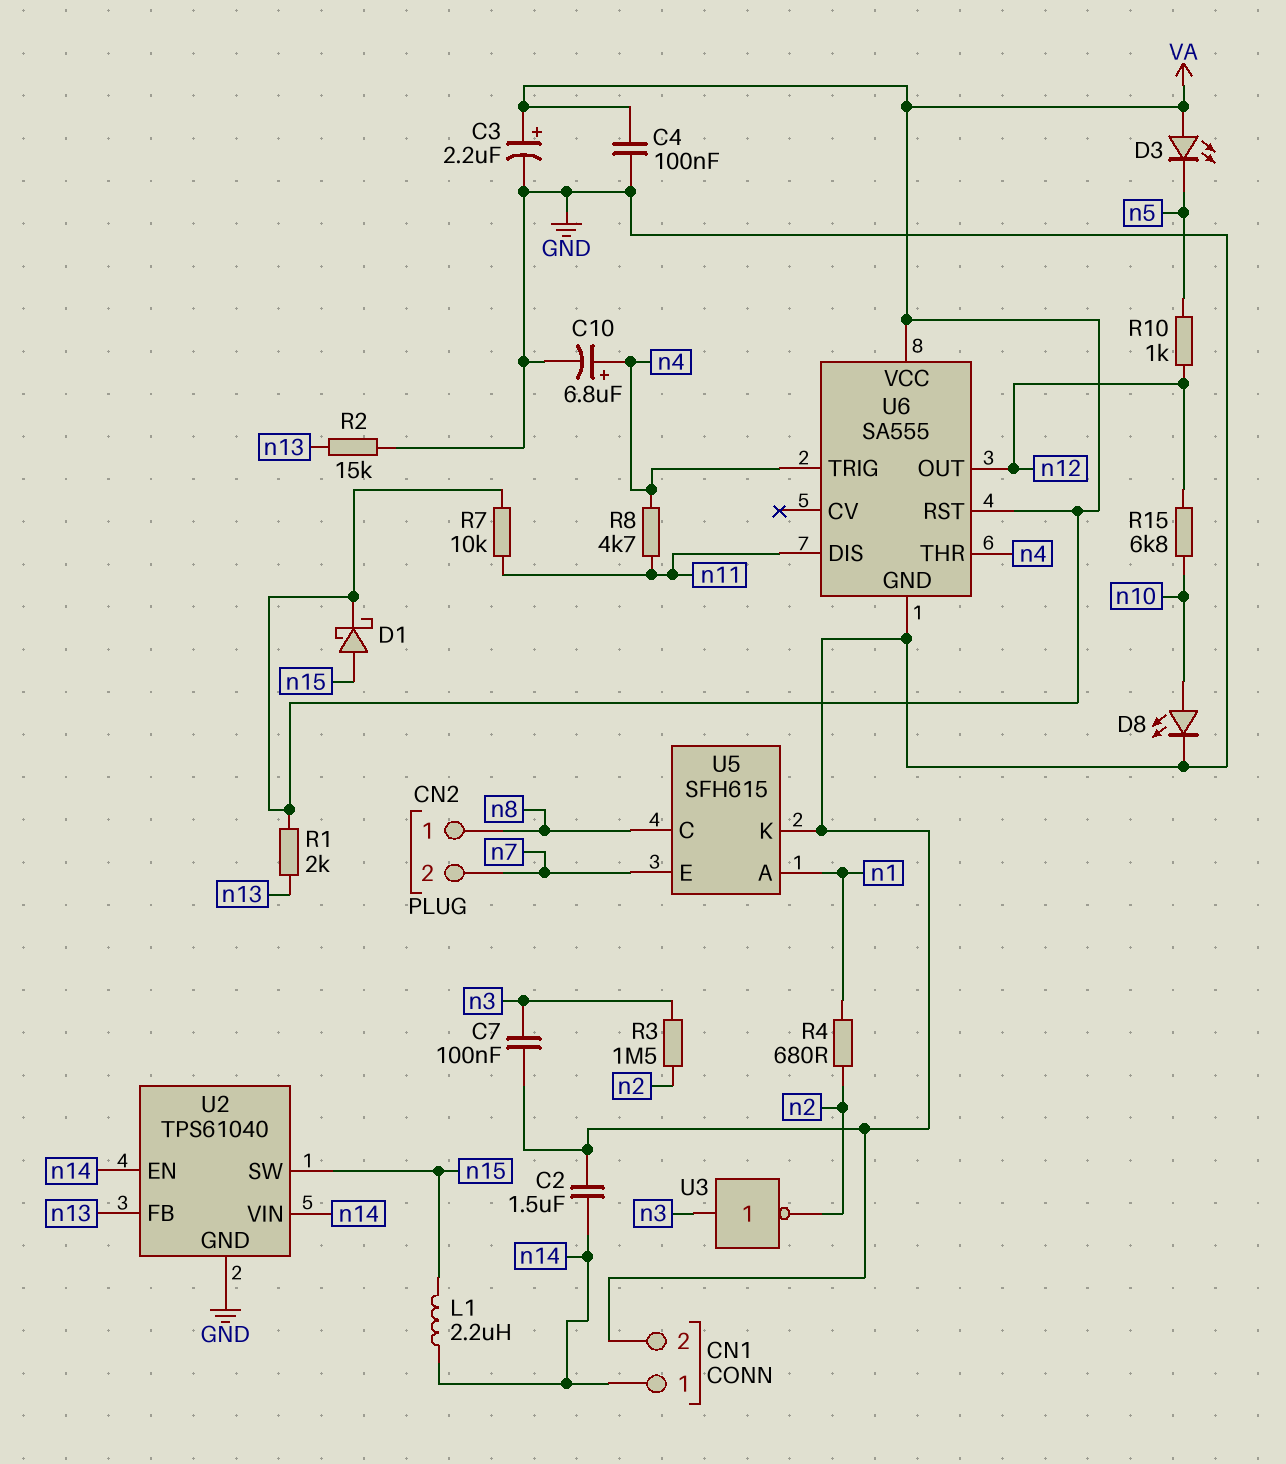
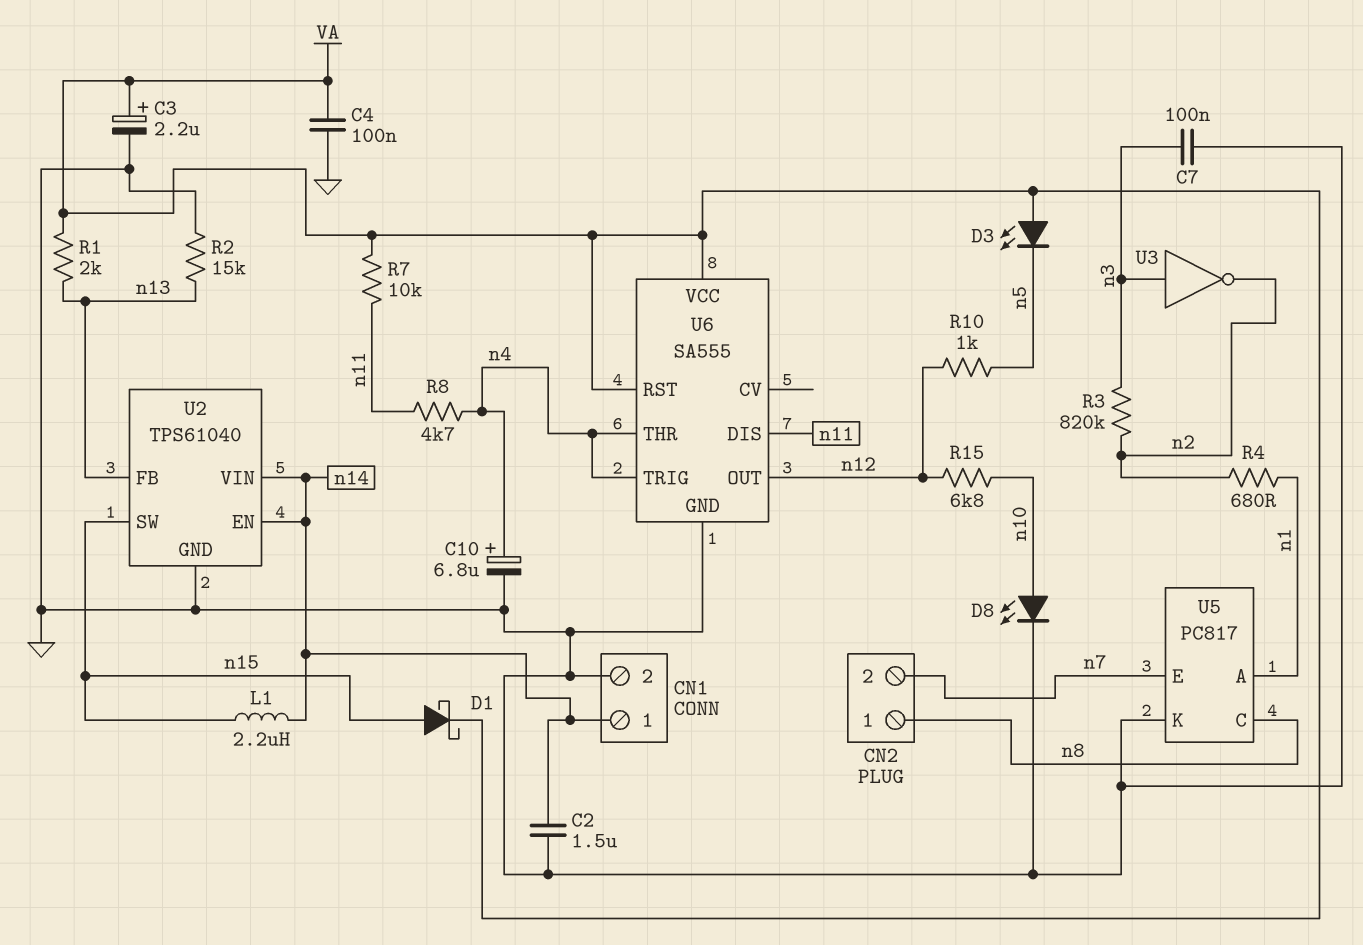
R3: 1.5M (n2, n3) -> 820k (n2, n3)
U5: SFH615 -> PC817

